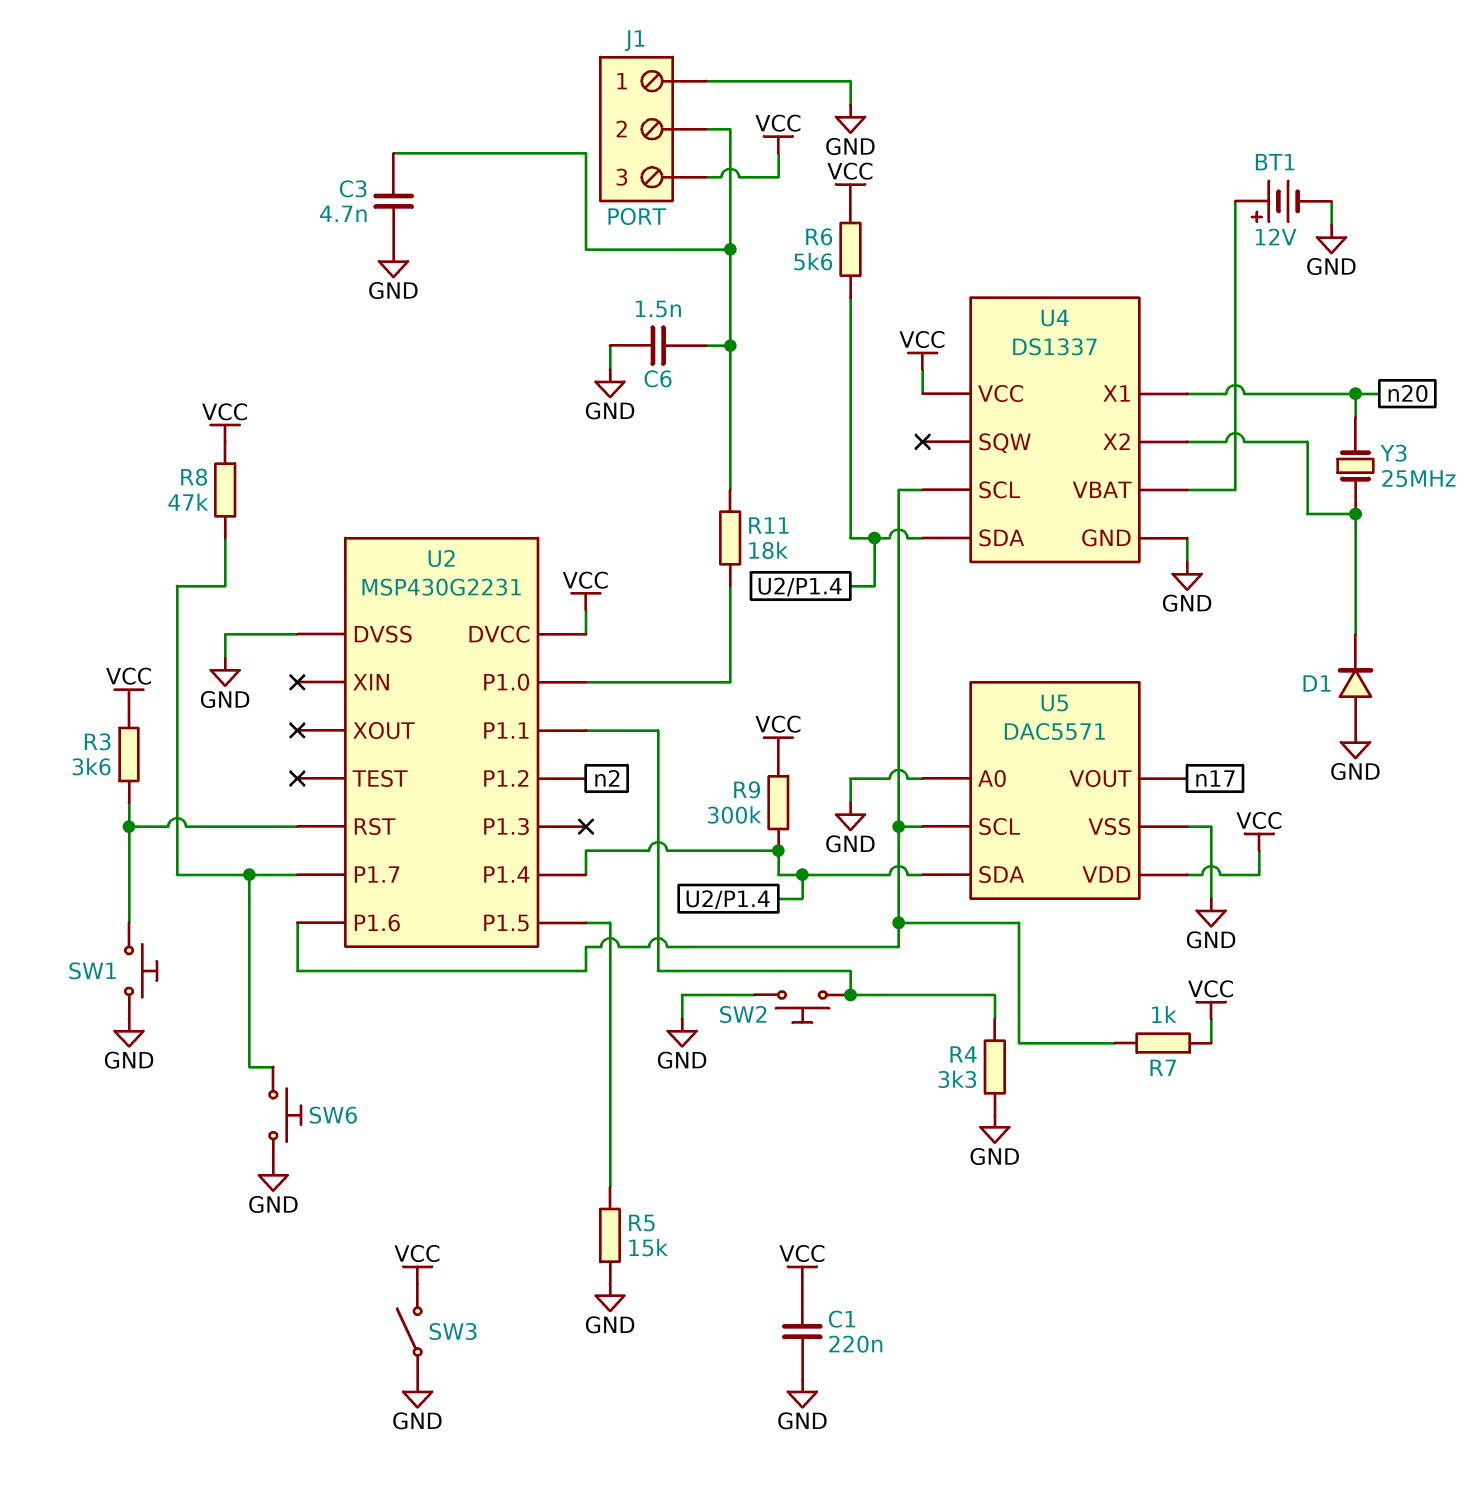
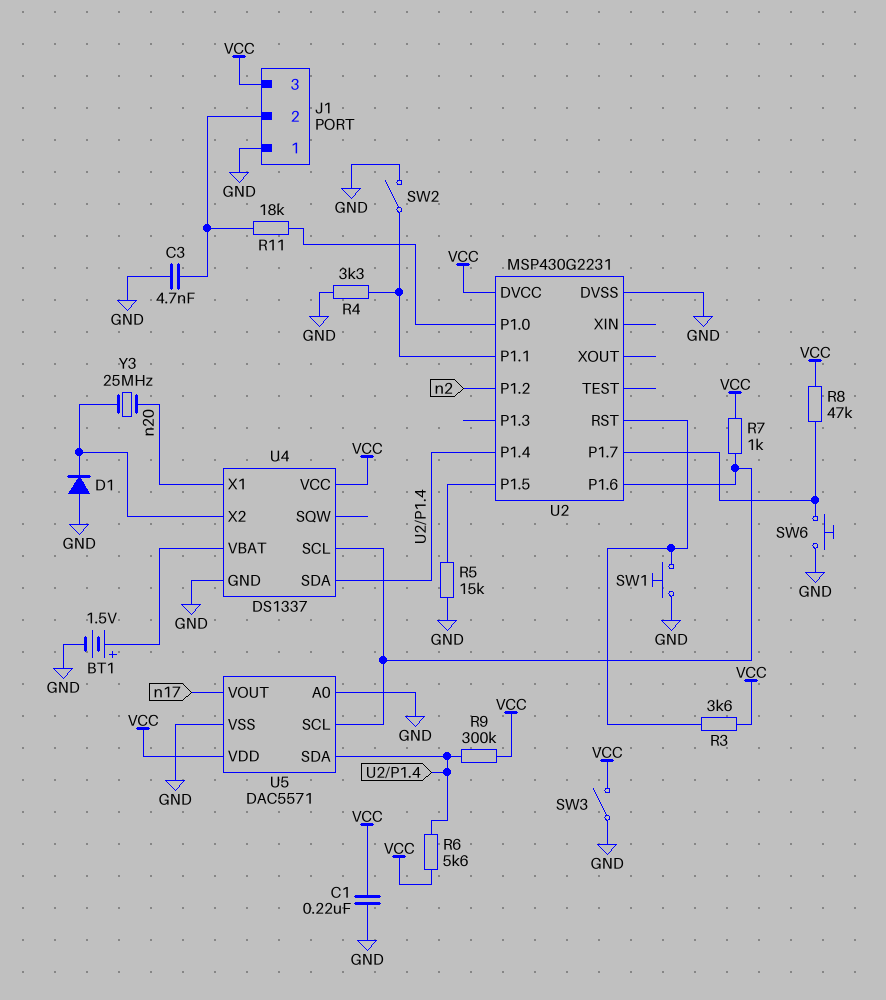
BT1: 12V (plus U4/VBAT, minus GND) -> 1.5V (plus U4/VBAT, minus GND)
C6: 1.5nF (GND, J1/2) -> none
SW2: button (GND, U2/P1.1) -> switch (GND, U2/P1.1)

